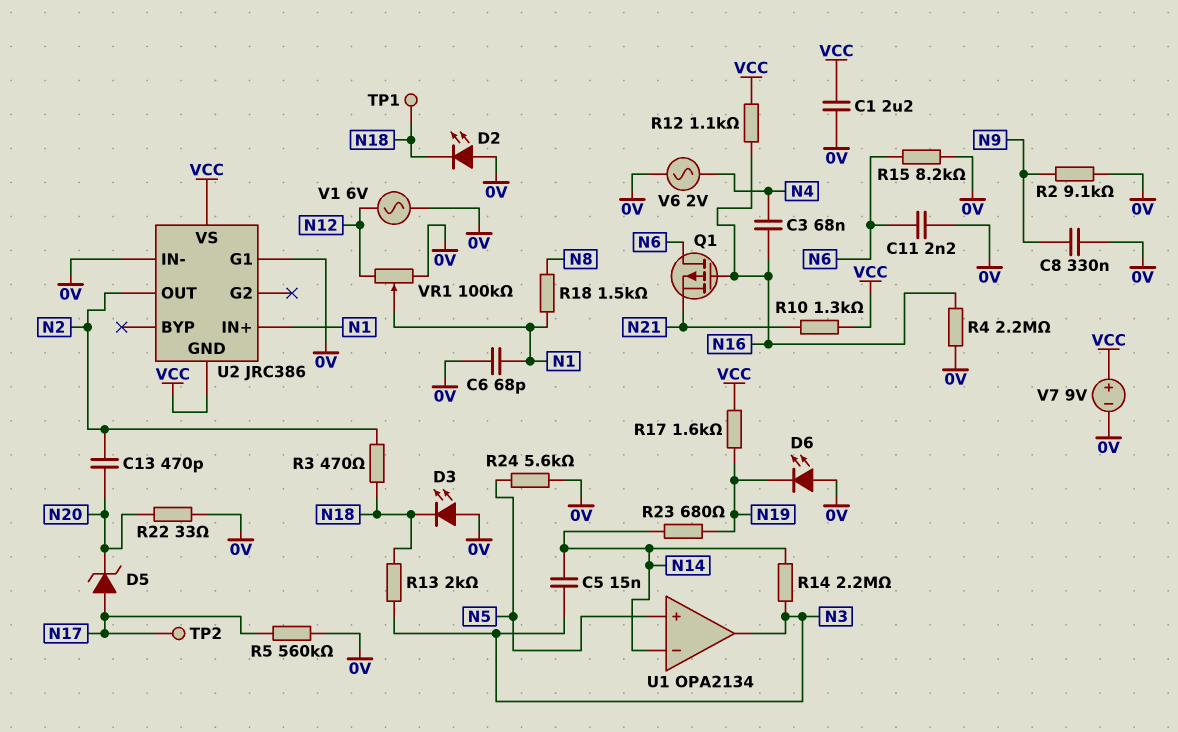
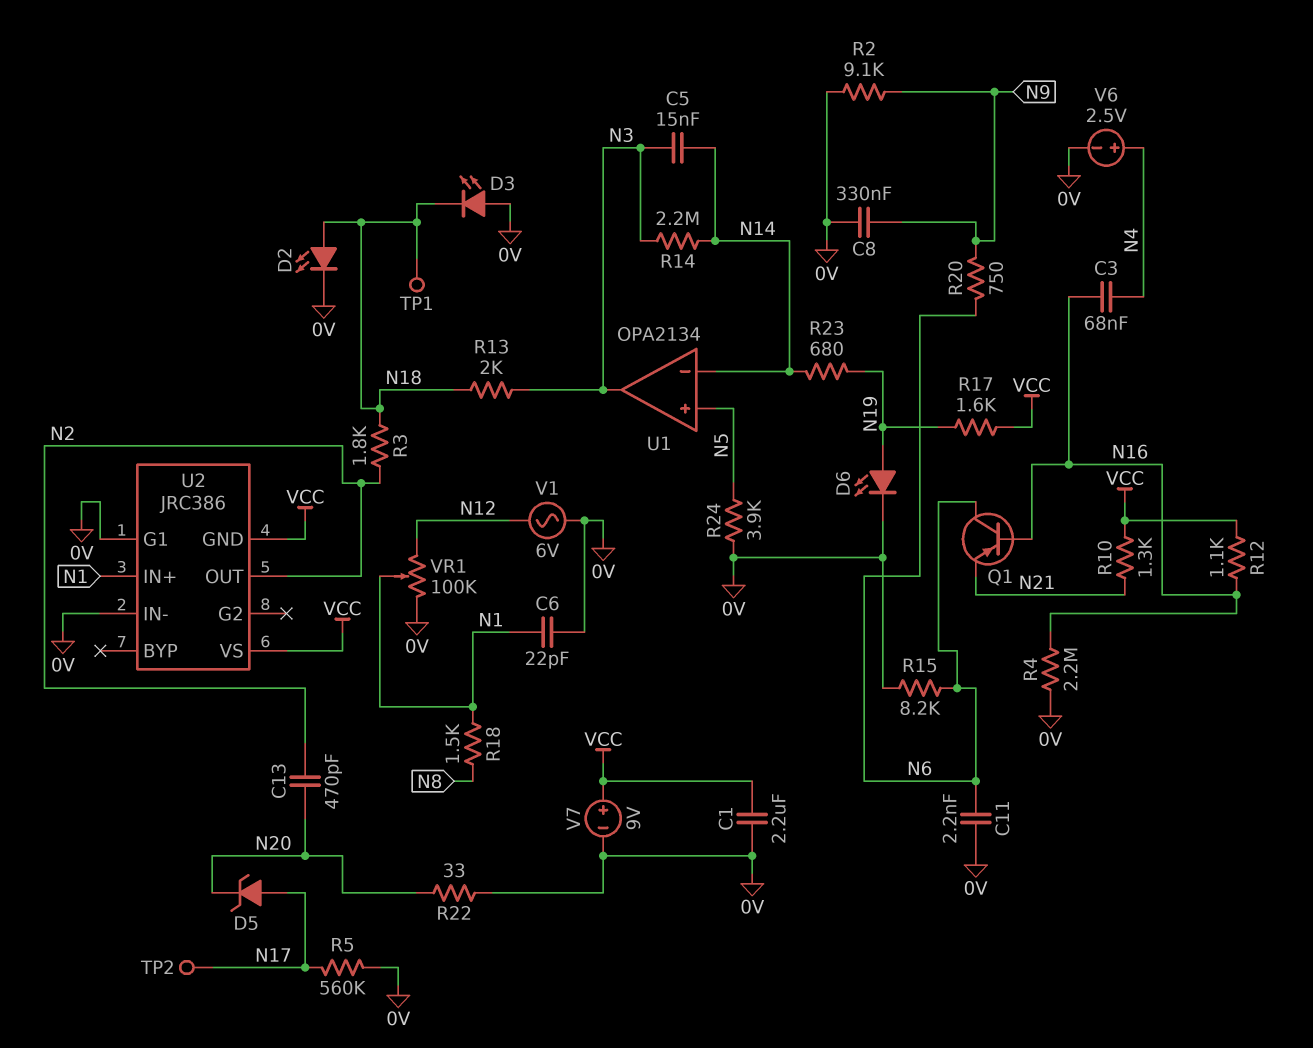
C6: 68pF (0V, N1) -> 22pF (0V, N1)
D2: LED (A 0V, K N18) -> LED (A N18, K 0V)
D6: LED (A 0V, K N19) -> LED (A N19, K 0V)
Q1: PMOS (G N16, D N6, S N21) -> PNP (B N16, C N6, E N21)
R3: 470 (N2, N18) -> 1.8k (N2, N18)
R20: none -> 750 (N6, N9)
R24: 5.6k (0V, N5) -> 3.9k (0V, N5)
V6: AC 2V (0V, N4) -> 2.5V (plus N4, minus 0V)

